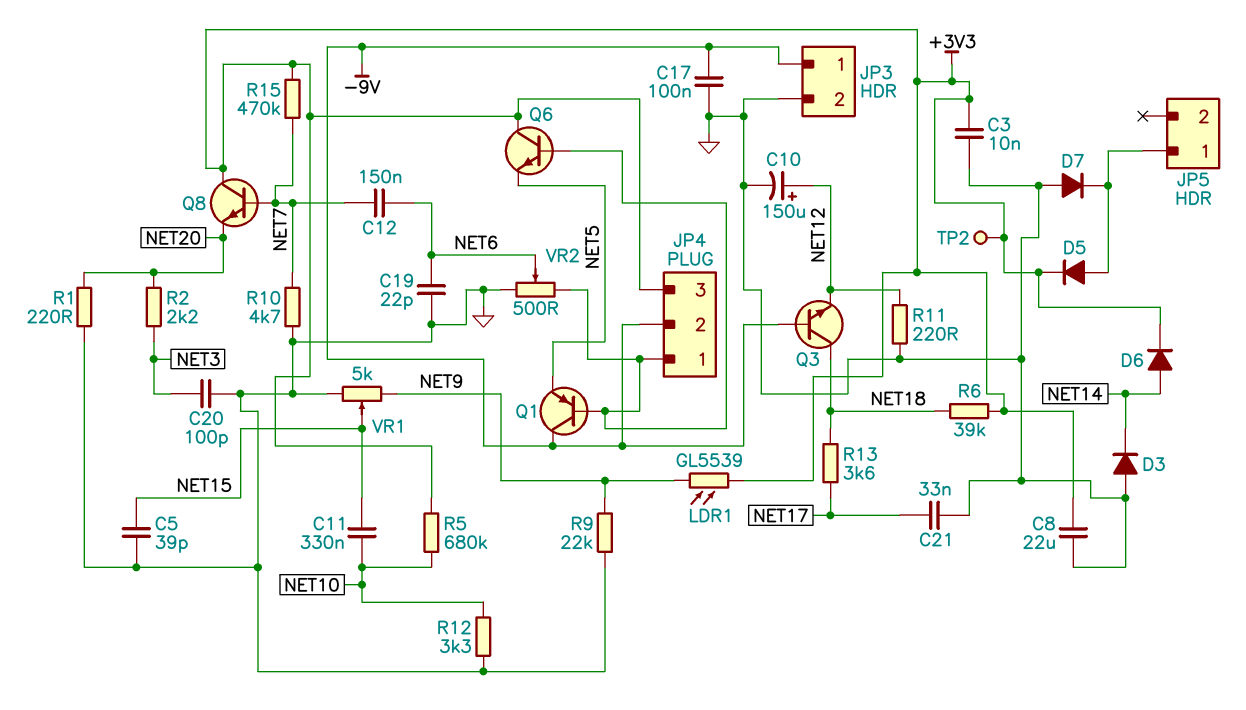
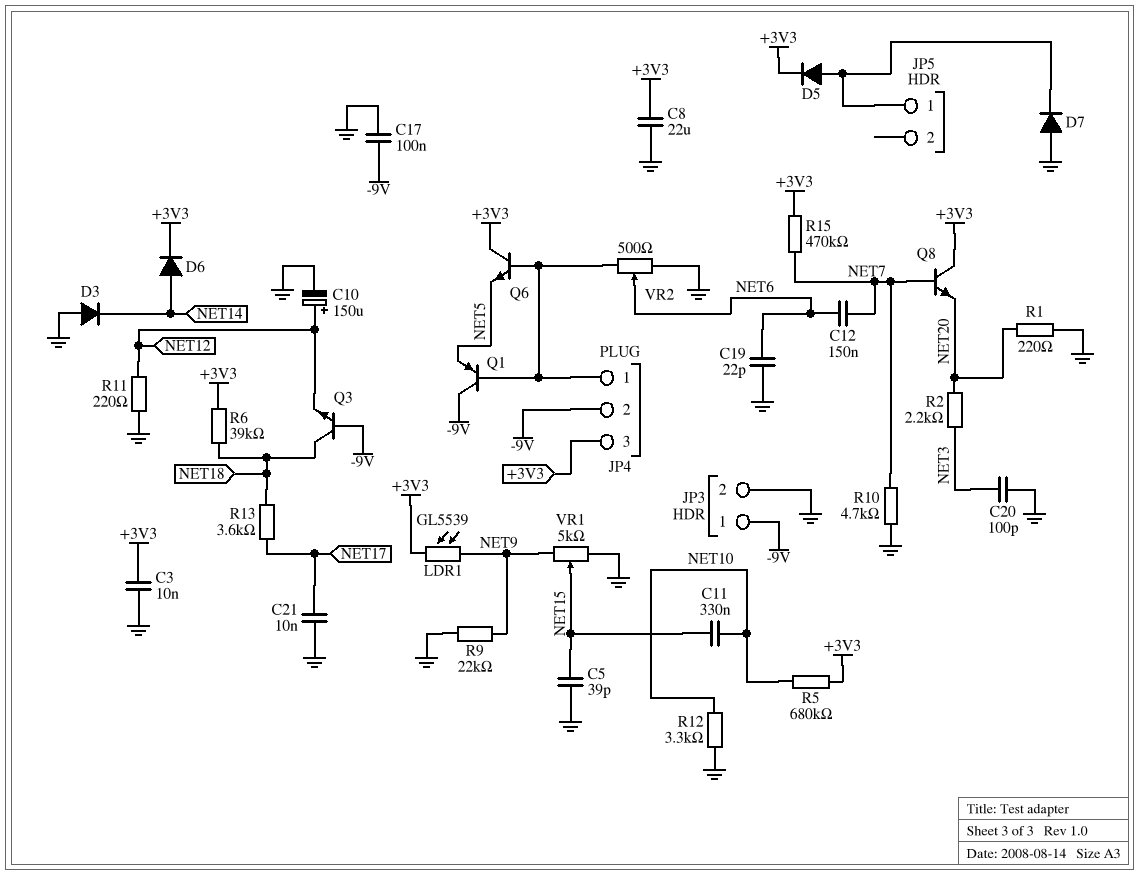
C21: 33nF (GND, NET17) -> 10nF (GND, NET17)
TP2: test point (+3V3) -> none

